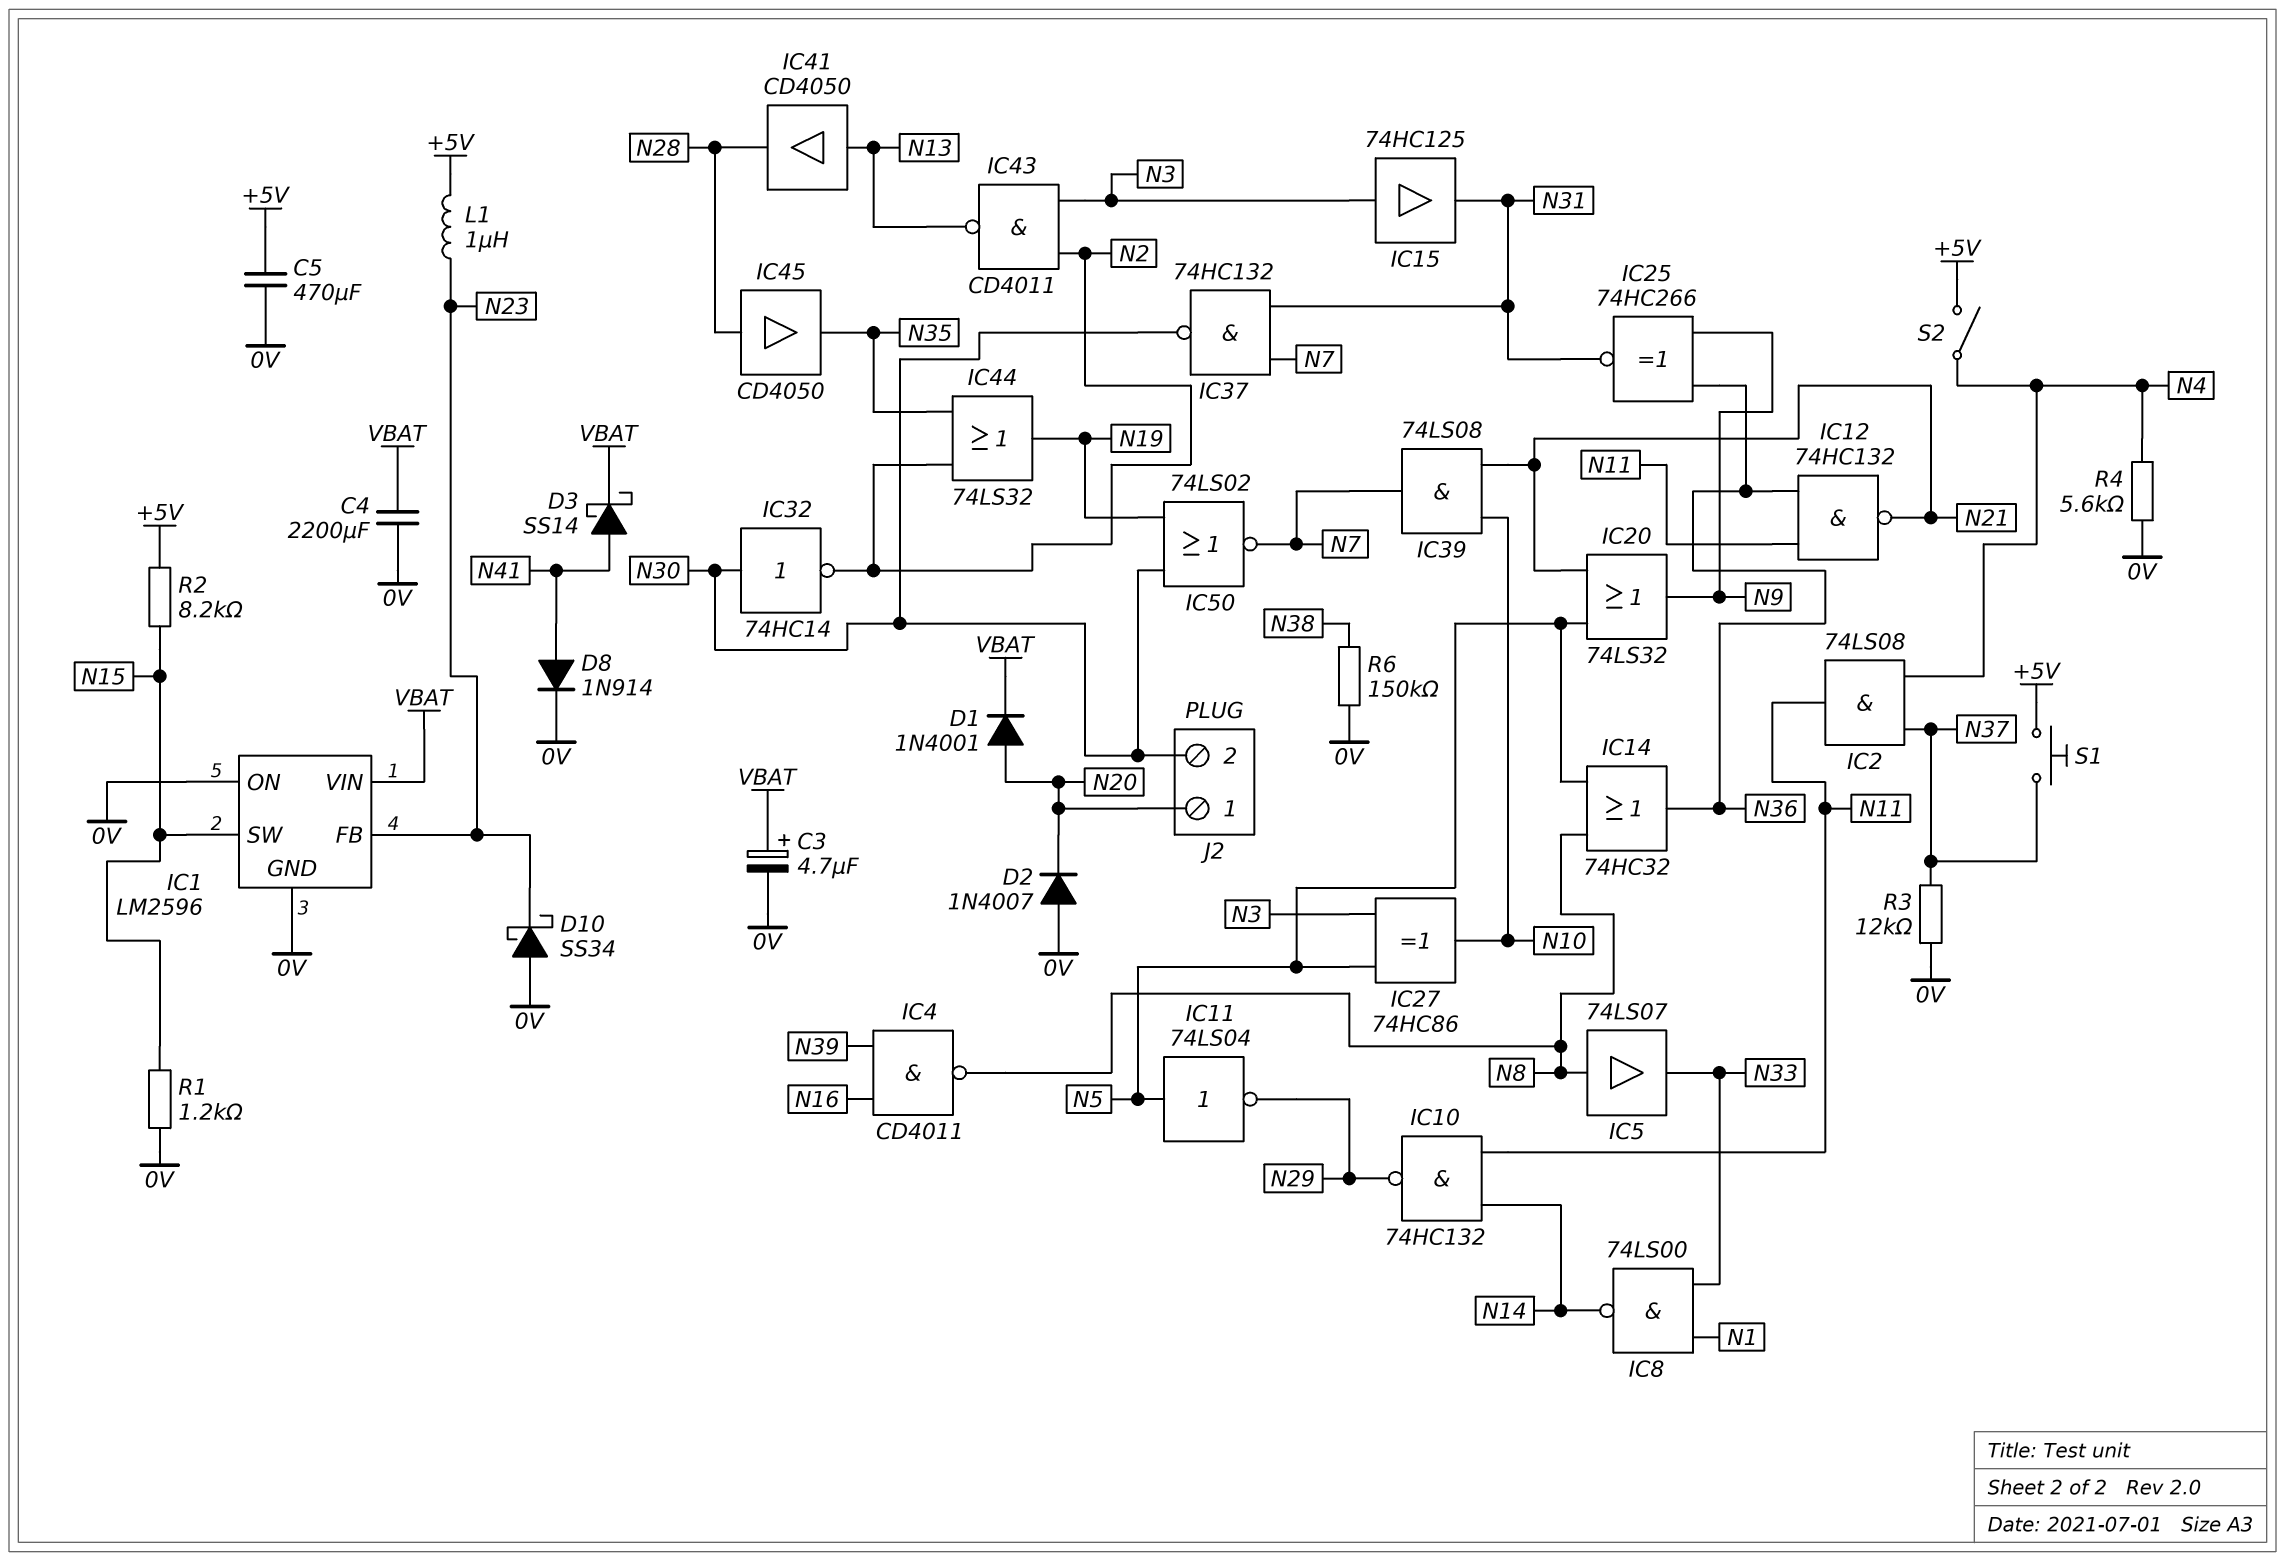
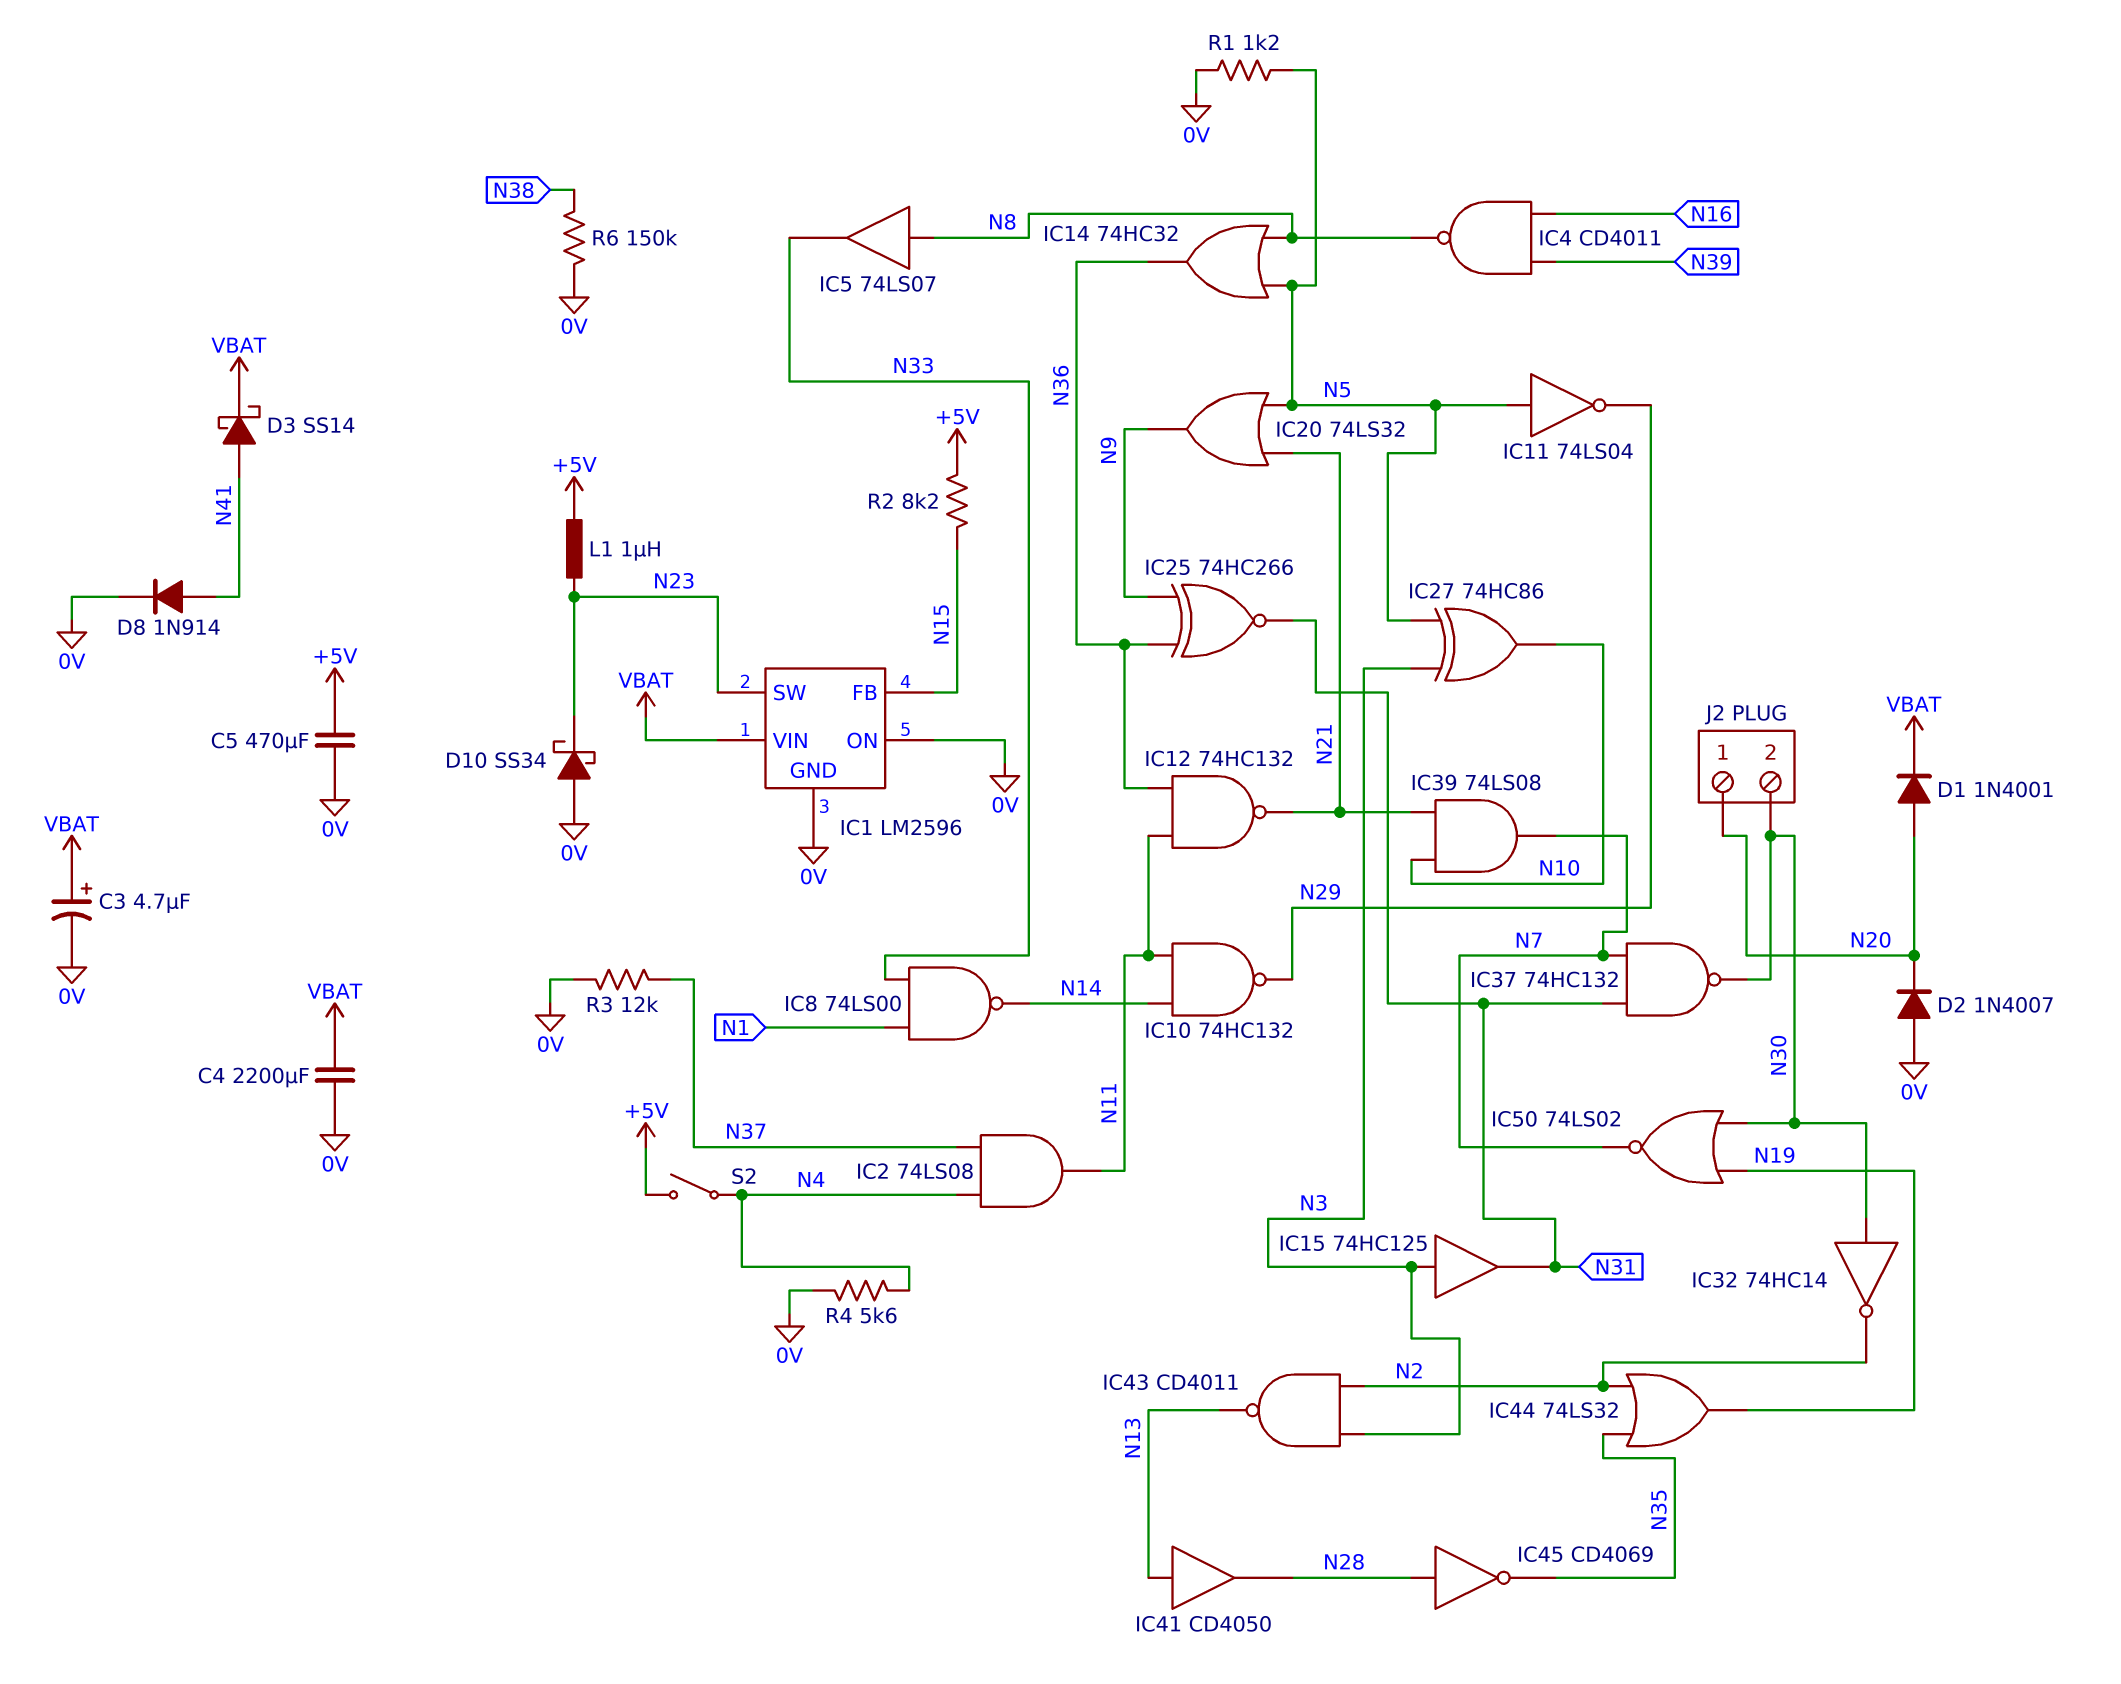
IC1 pin FB: N23 -> N15
IC1 pin SW: N15 -> N23
IC45: buffer CD4050 (in N28, out N35) -> NOT CD4069 (in N28, out N35)
R1: 1.2k (0V, N15) -> 1.2k (0V, N5)
S1: button (+5V, N37) -> none

